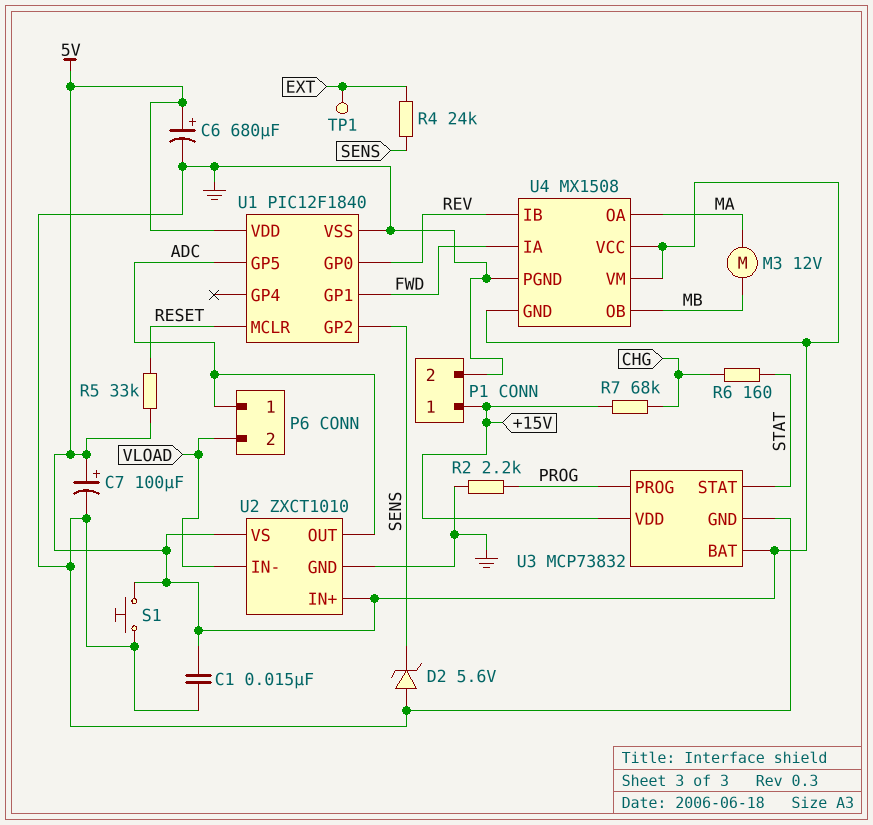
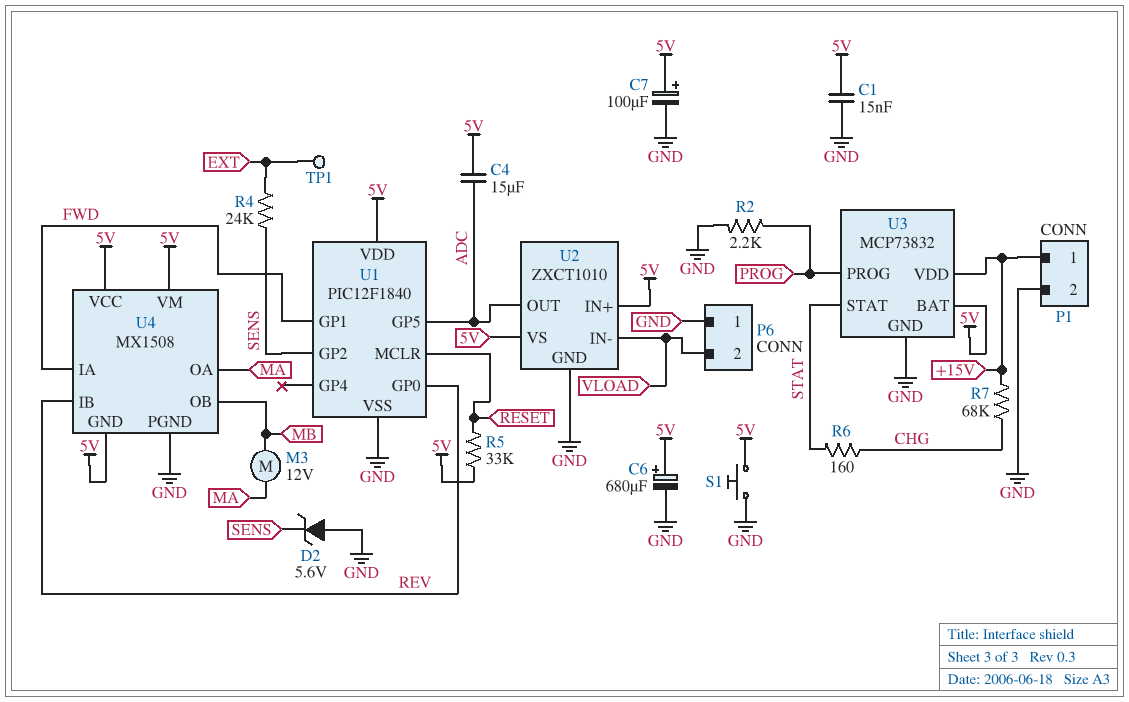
C4: none -> 15uF (5V, ADC)
P6 pin 1: ADC -> GND

